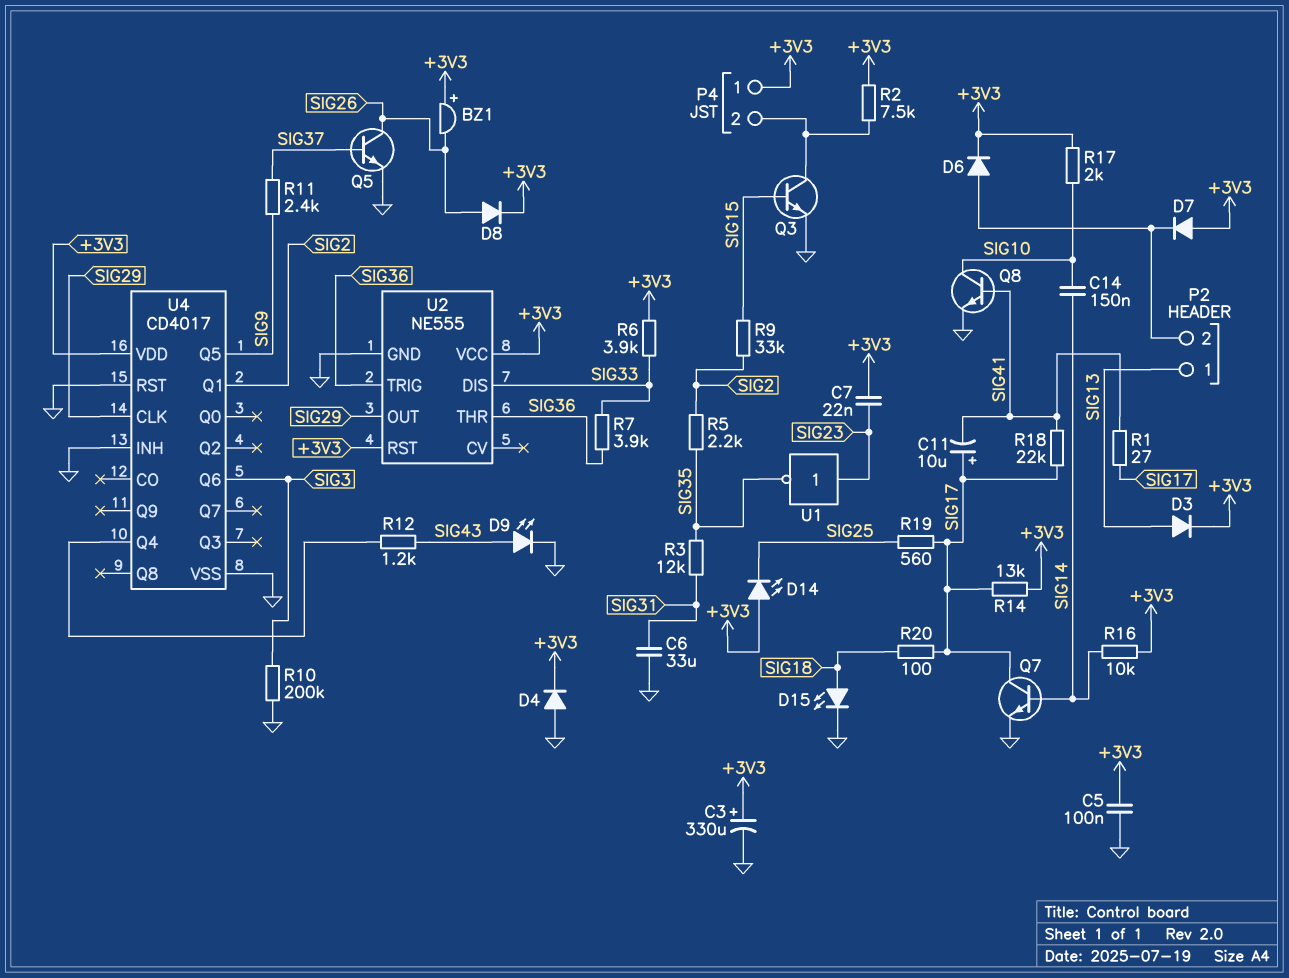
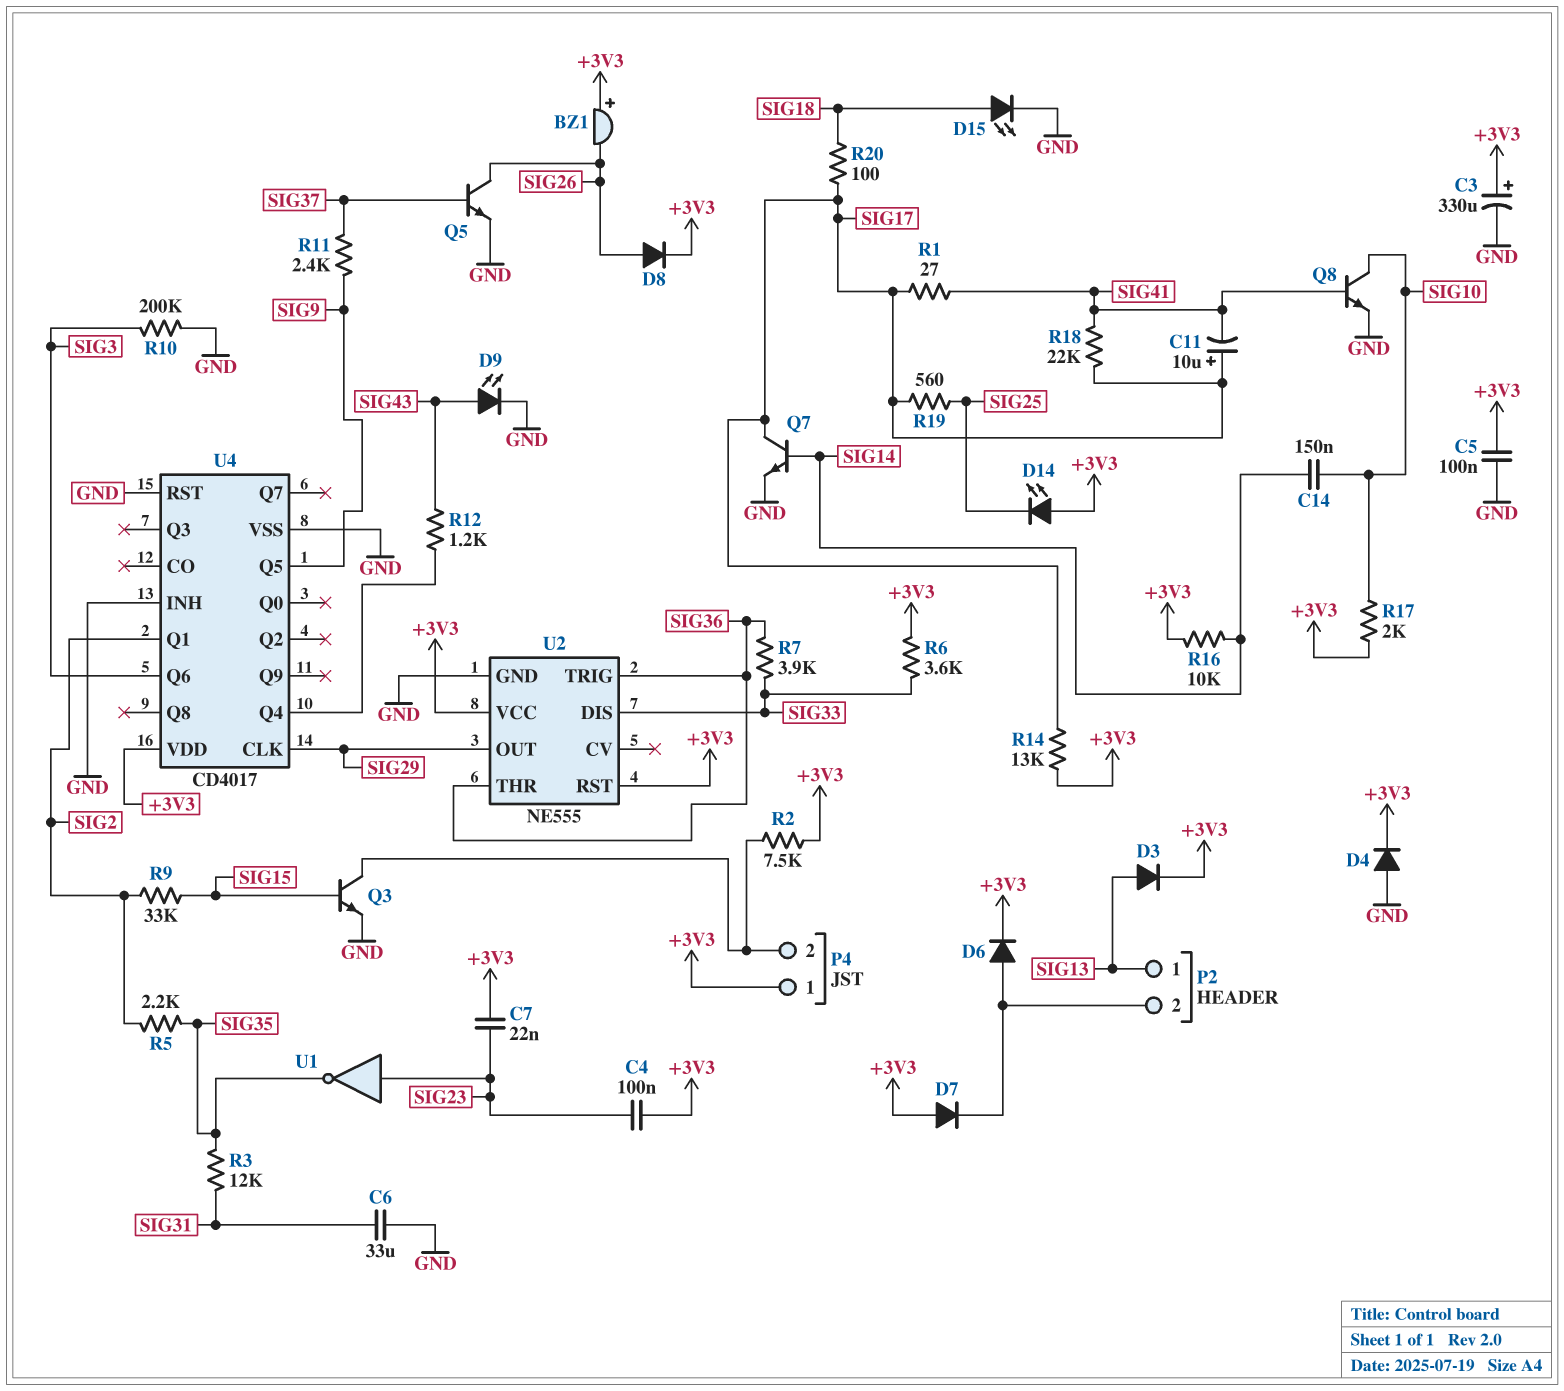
C4: none -> 100nF (+3V3, SIG23)
R6: 3.9k (+3V3, SIG33) -> 3.6k (+3V3, SIG33)

